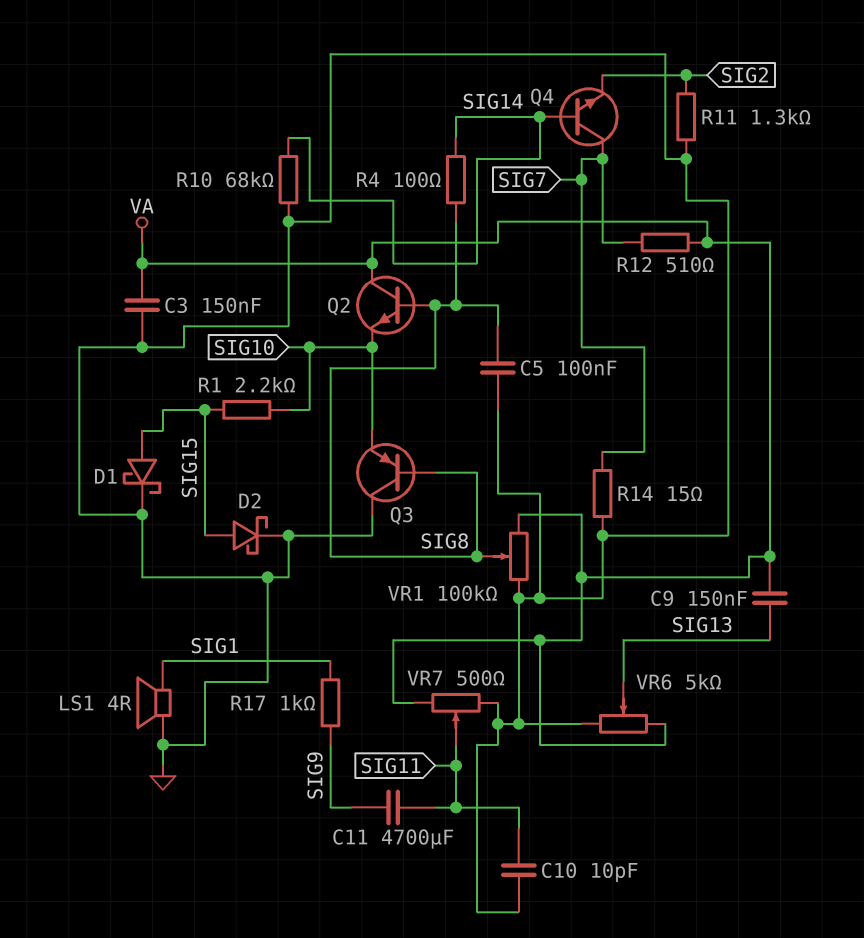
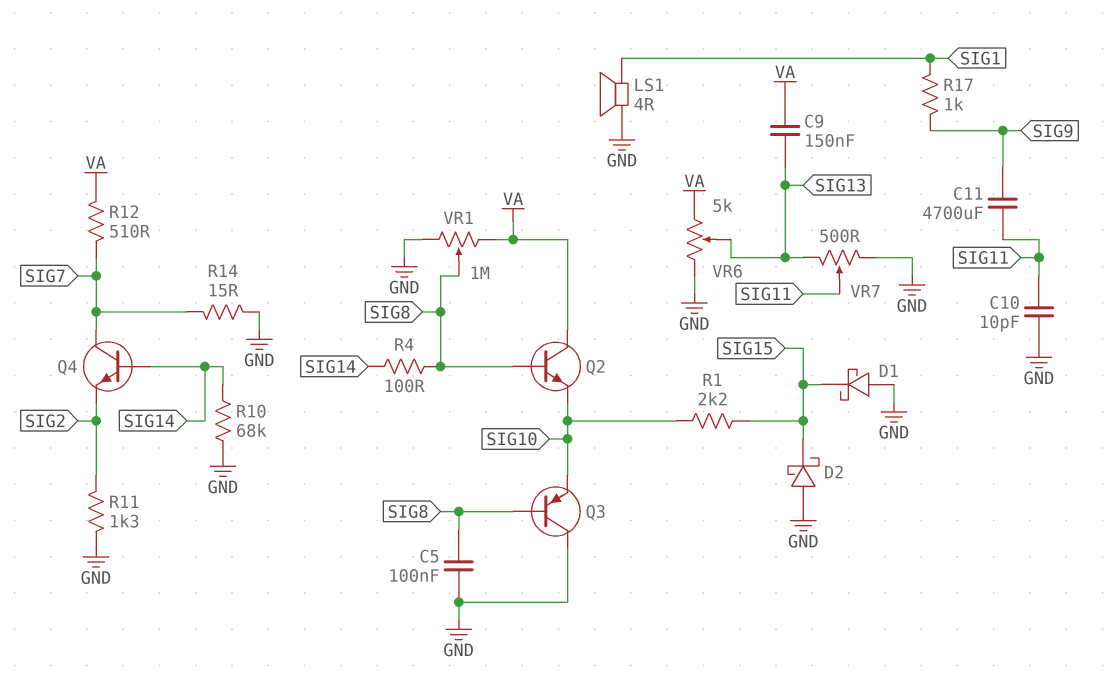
C3: 150nF (GND, VA) -> none
D1: schottky (A SIG15, K GND) -> schottky (A GND, K SIG15)
D2: schottky (A SIG15, K GND) -> schottky (A GND, K SIG15)
VR1: 100k (GND, VA, wiper SIG8) -> 1M (GND, VA, wiper SIG8)
VR7: 500 (GND, VA, wiper SIG11) -> 500 (GND, SIG13, wiper SIG11)

